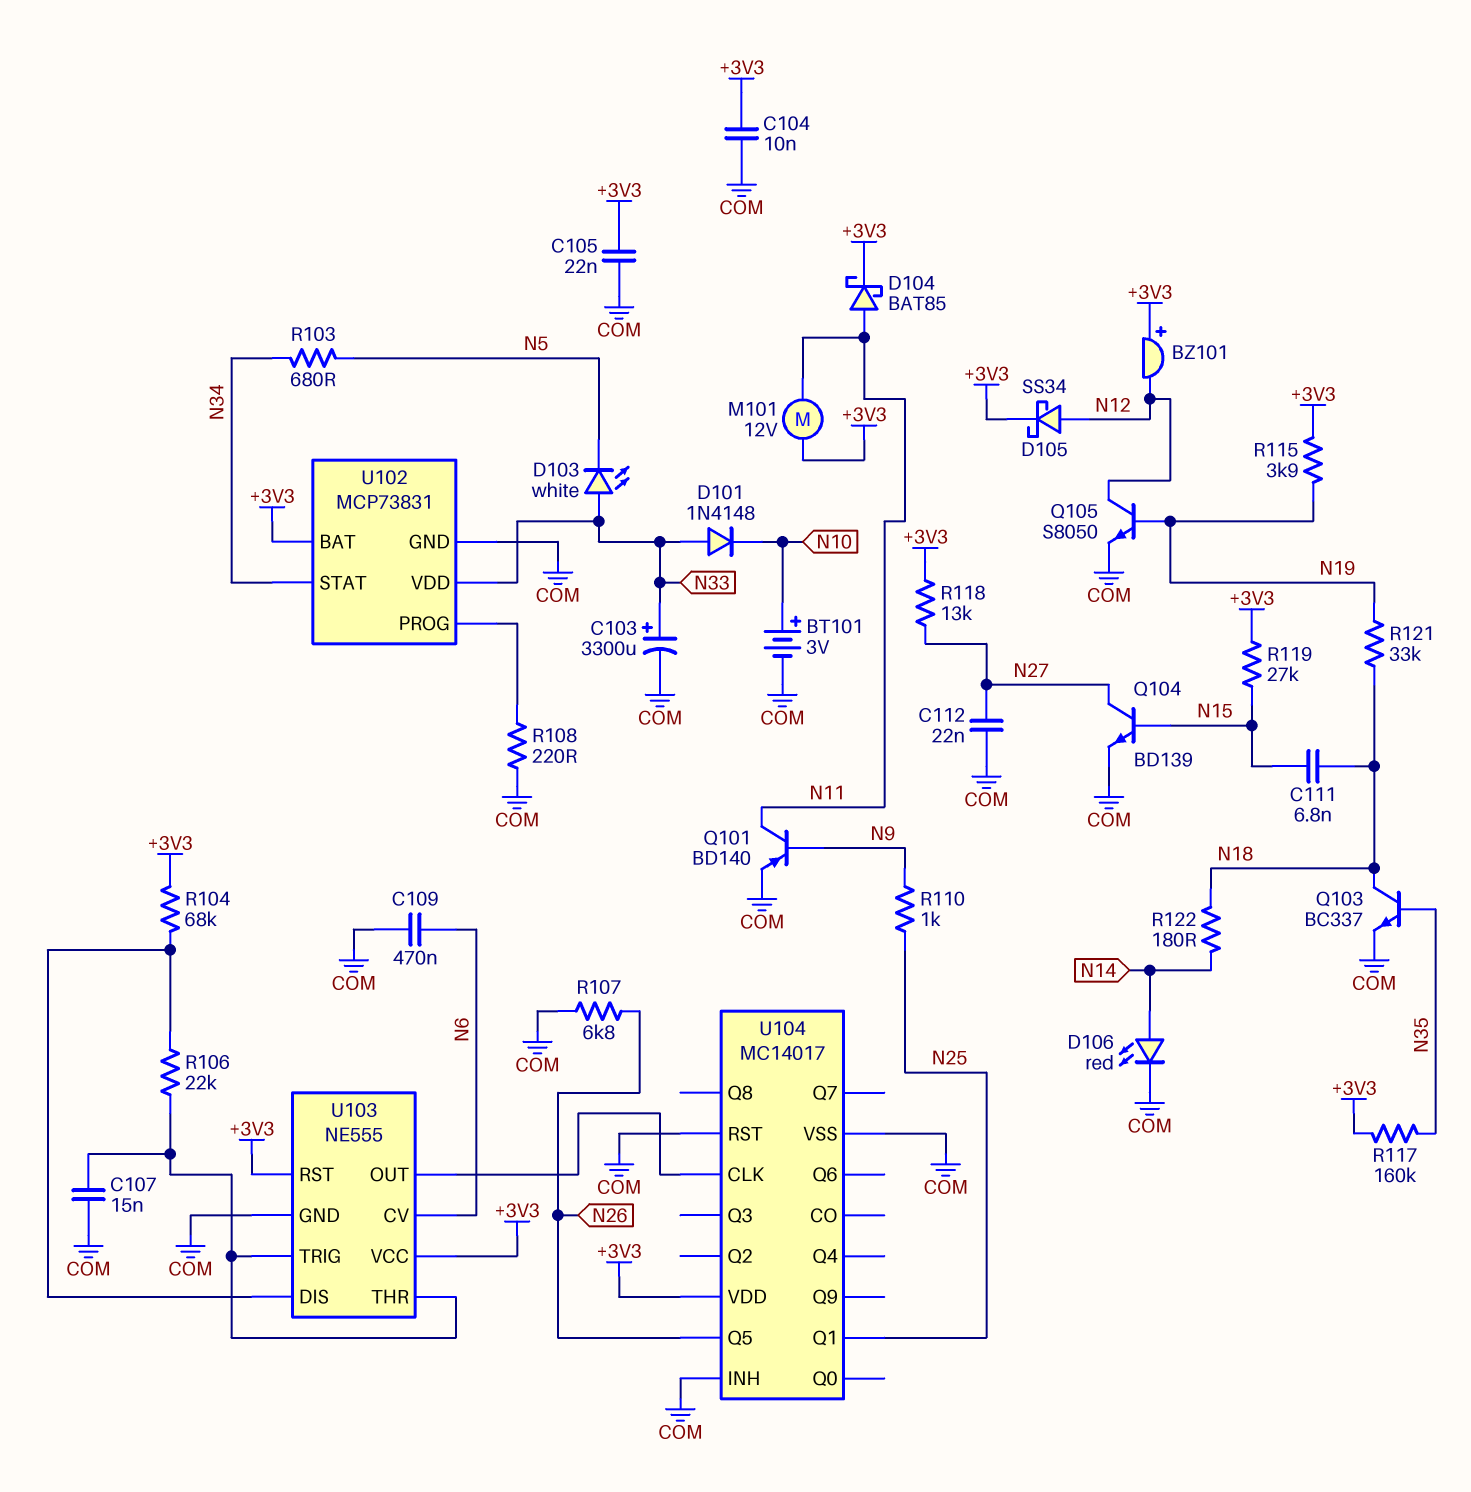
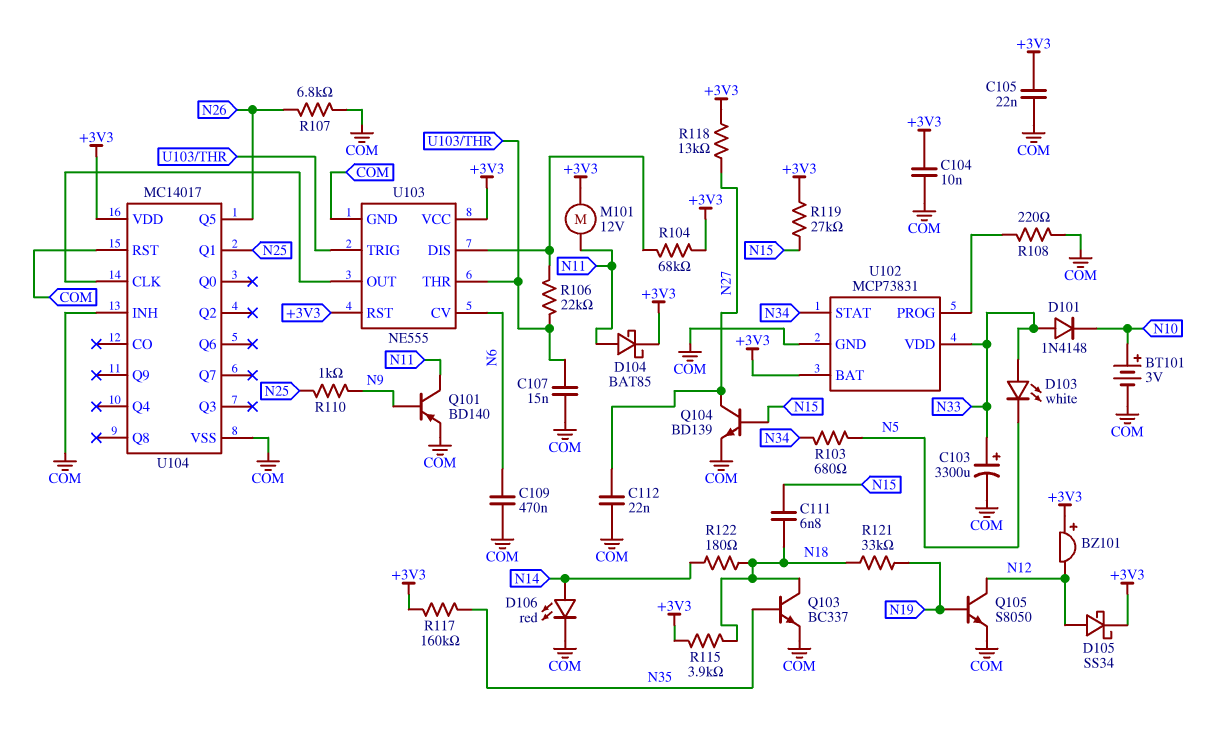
R115: 3.9k (+3V3, N19) -> 3.9k (+3V3, N18)

